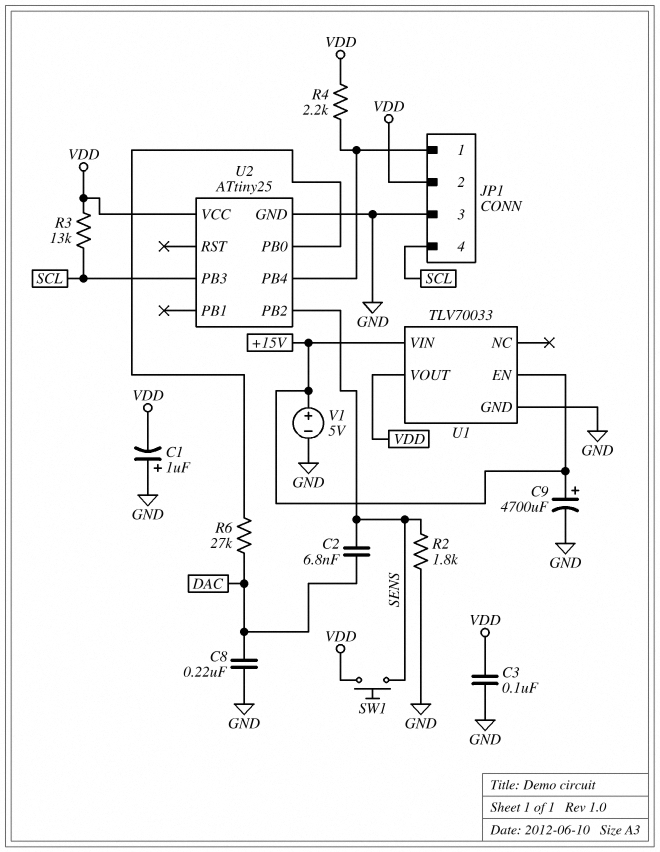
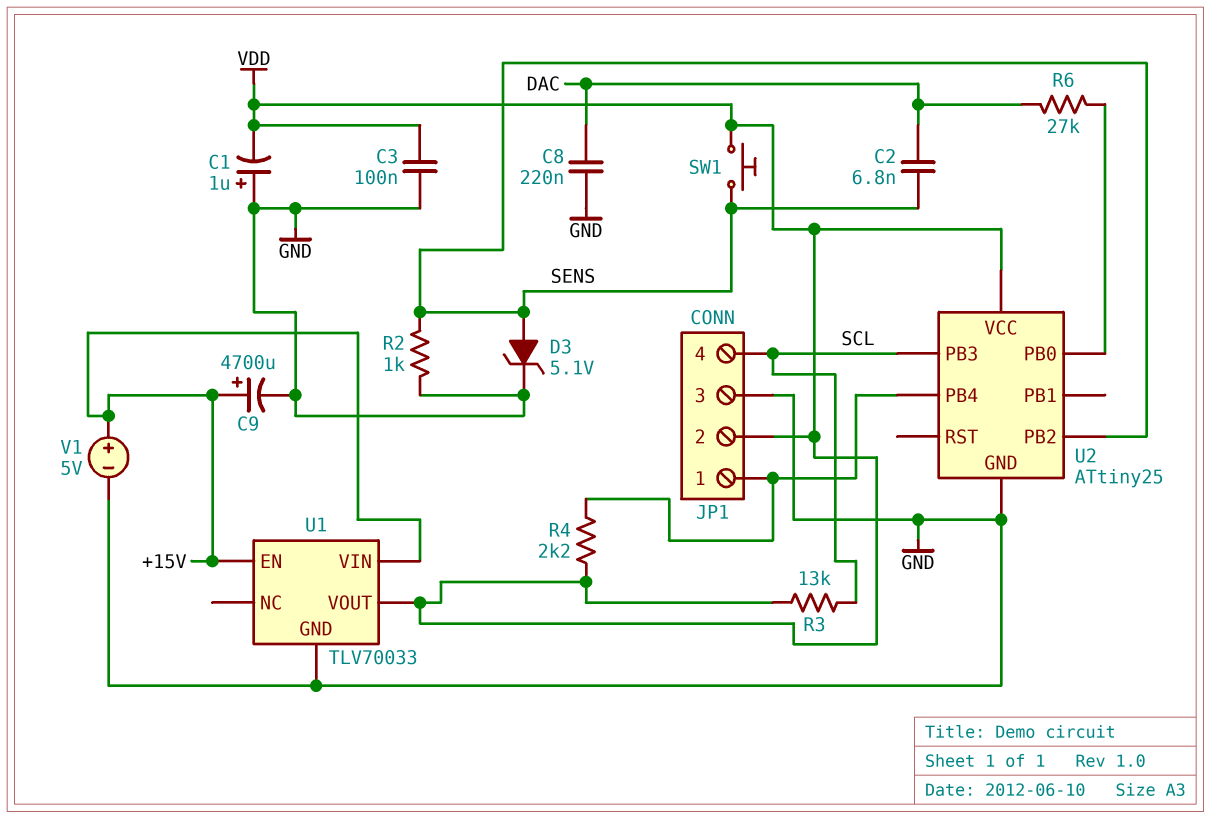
D3: none -> zener 5.1V (A SENS, K GND)
R2: 1.8k (GND, SENS) -> 1k (GND, SENS)

